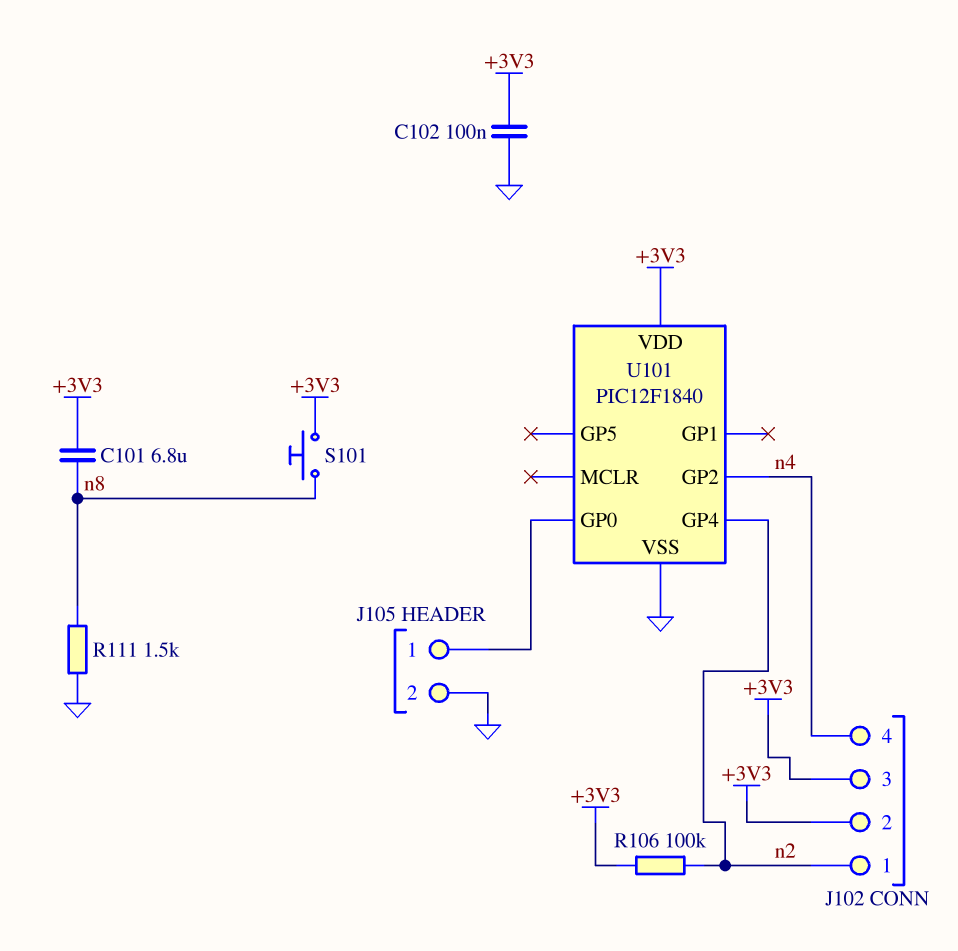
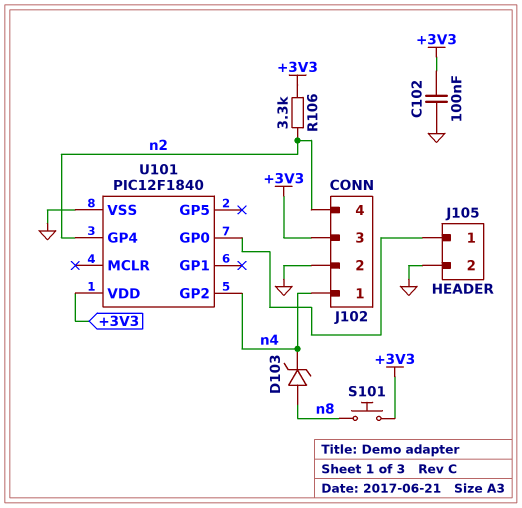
C101: 6.8uF (+3V3, n8) -> none
D103: none -> zener (A n8, K n4)
J102 pin 1: n2 -> n4
J102 pin 2: +3V3 -> GND
J102 pin 4: n4 -> n2
R106: 100k (+3V3, n2) -> 3.3k (+3V3, n2)
R111: 1.5k (GND, n8) -> none

